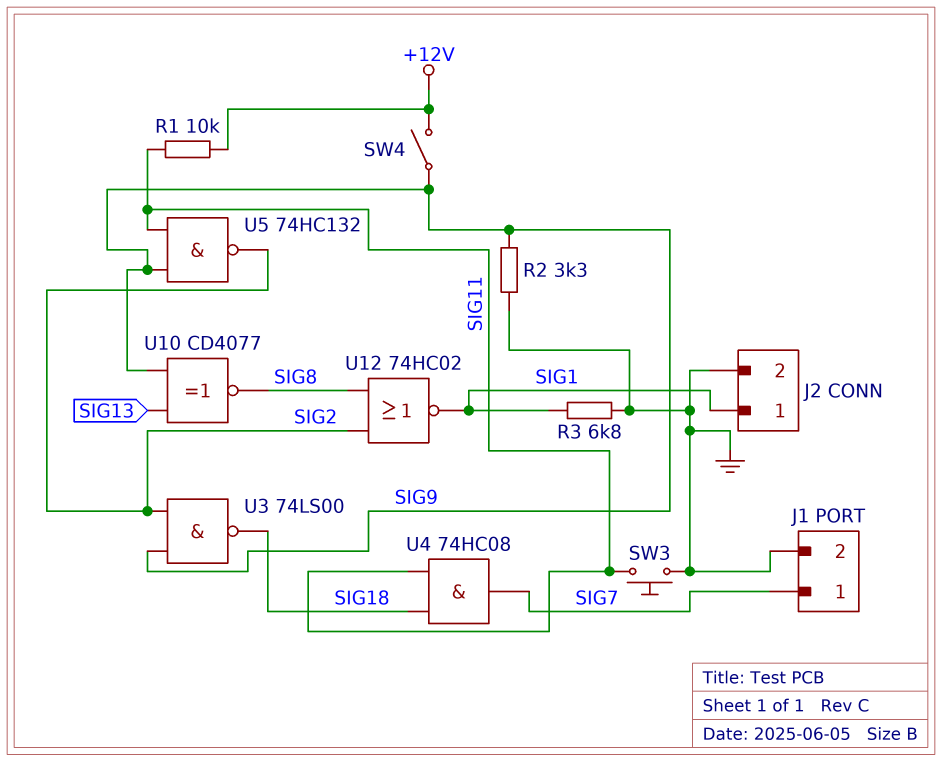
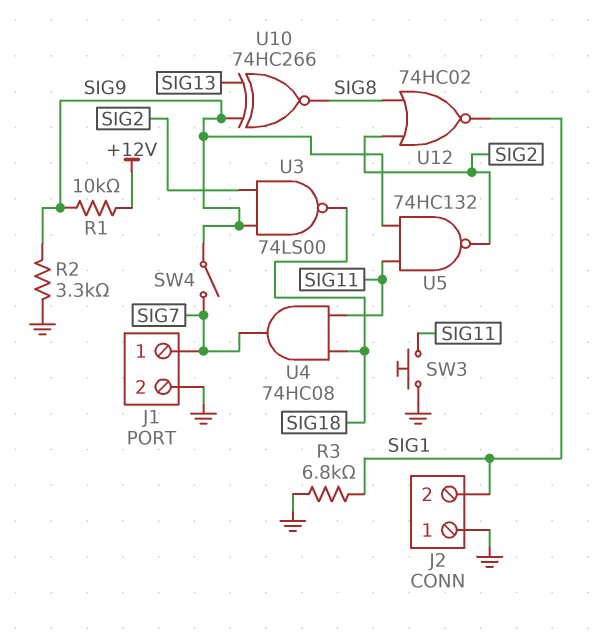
J2 pin 1: SIG1 -> GND
J2 pin 2: GND -> SIG1
R1: 10k (+12V, SIG11) -> 10k (+12V, SIG9)
SW4: switch (+12V, SIG9) -> switch (SIG7, SIG9)
U10: XNOR CD4077 (in SIG9, in SIG13, out SIG8) -> XNOR 74HC266 (in SIG9, in SIG13, out SIG8)

